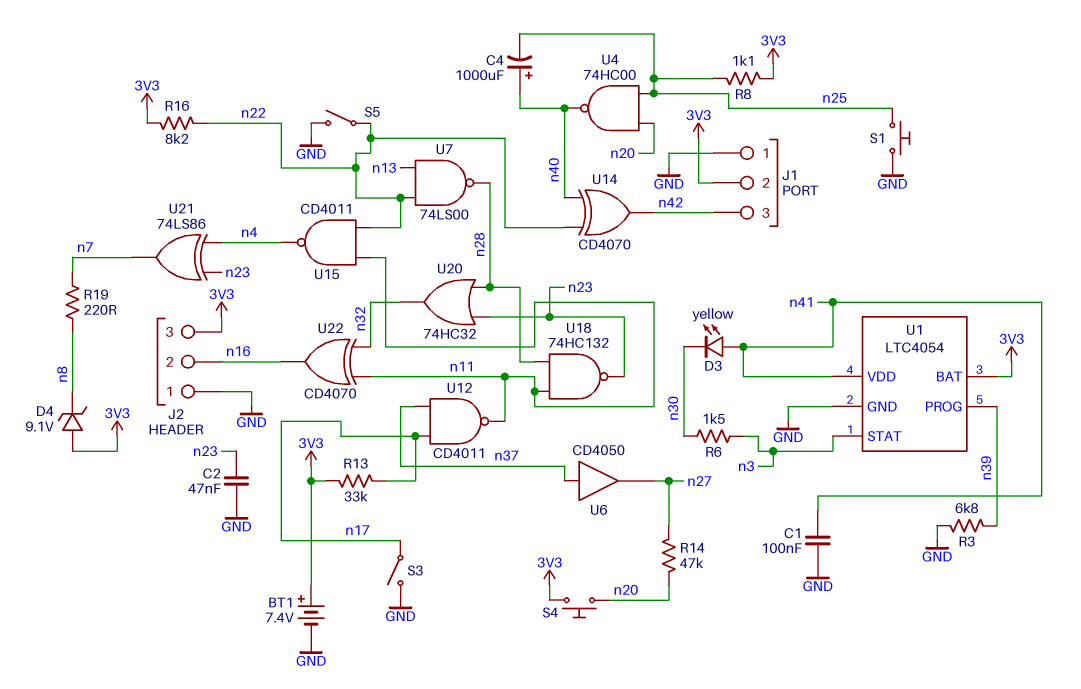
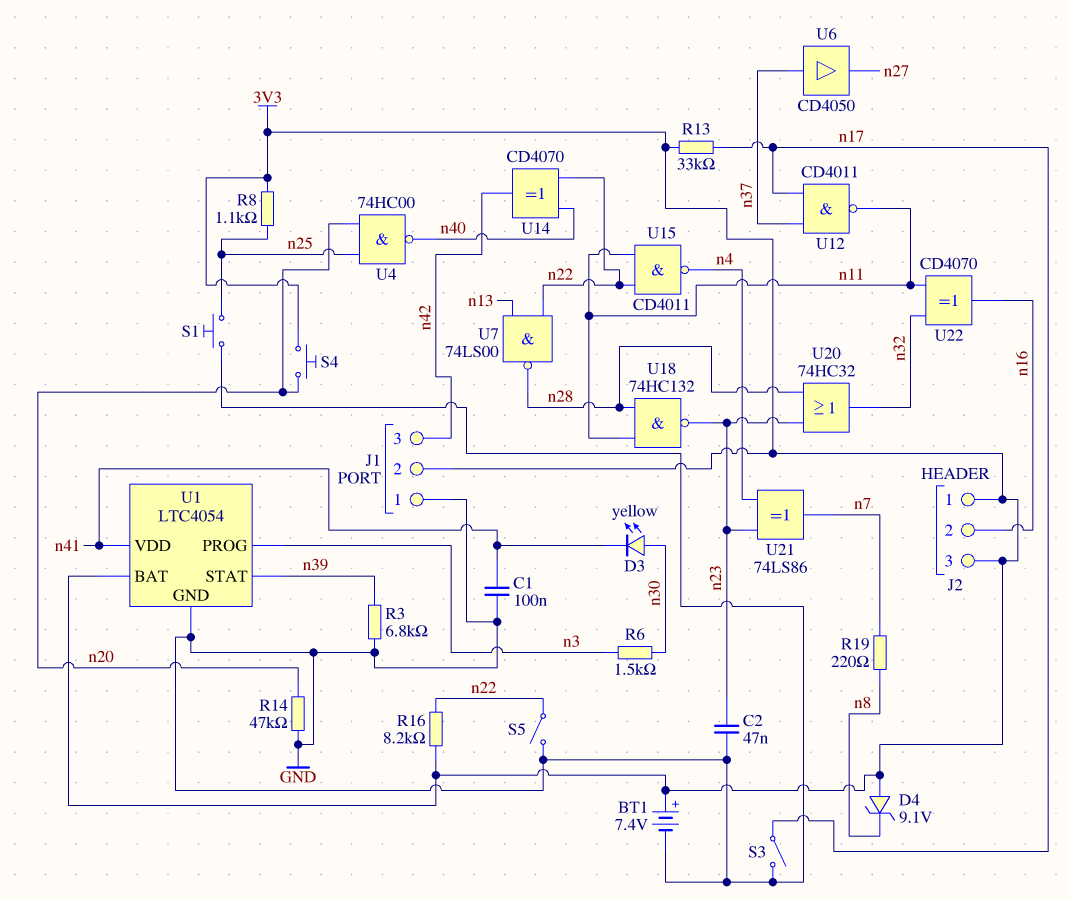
C4: 1000uF (plus n40, minus n25) -> none
D3: LED yellow (A n41, K n30) -> LED yellow (A n30, K n41)
J2 pin 1: GND -> 3V3
R14: 47k (n20, n27) -> 47k (GND, n20)
U1 pin PROG: n39 -> n3
U1 pin STAT: n3 -> n39

